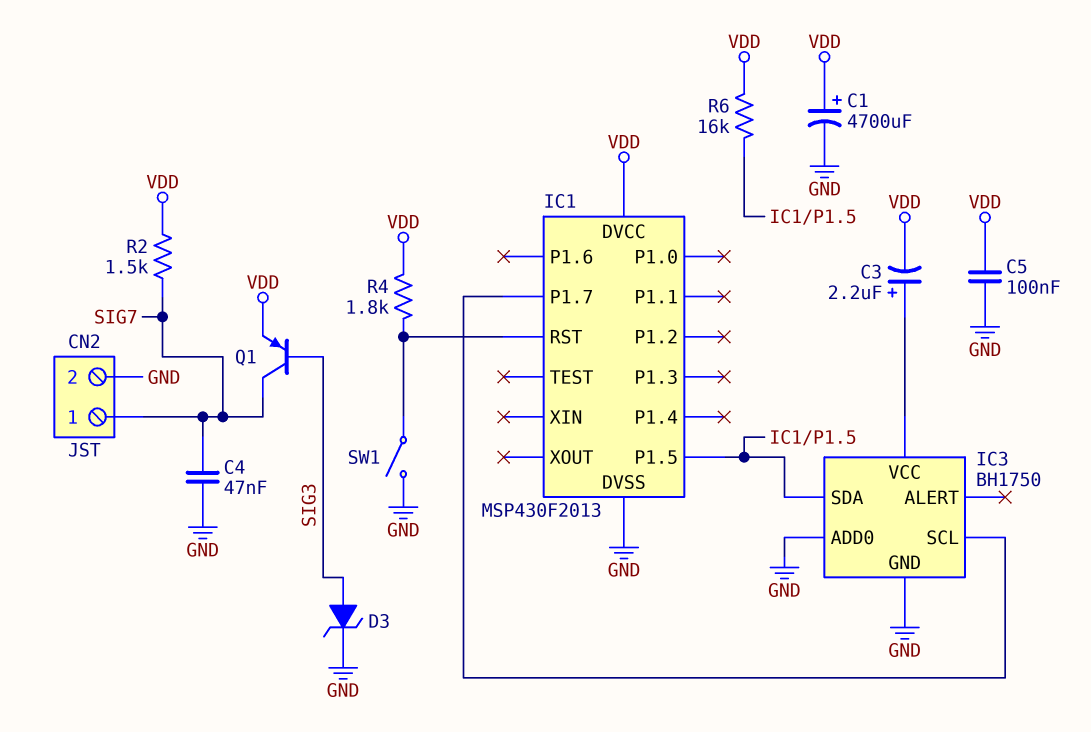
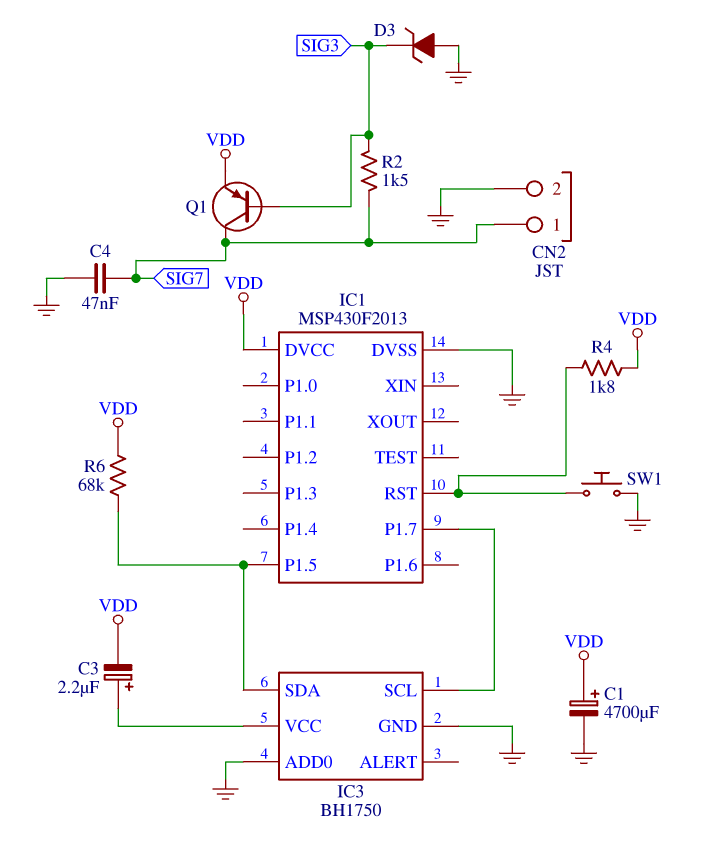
C5: 100nF (GND, VDD) -> none
D3: zener (A SIG3, K GND) -> zener (A GND, K SIG3)
R2: 1.5k (SIG7, VDD) -> 1.5k (SIG3, SIG7)
R6: 16k (IC1/P1.5, VDD) -> 68k (IC1/P1.5, VDD)
SW1: switch (GND, IC1/RST) -> button (GND, IC1/RST)

